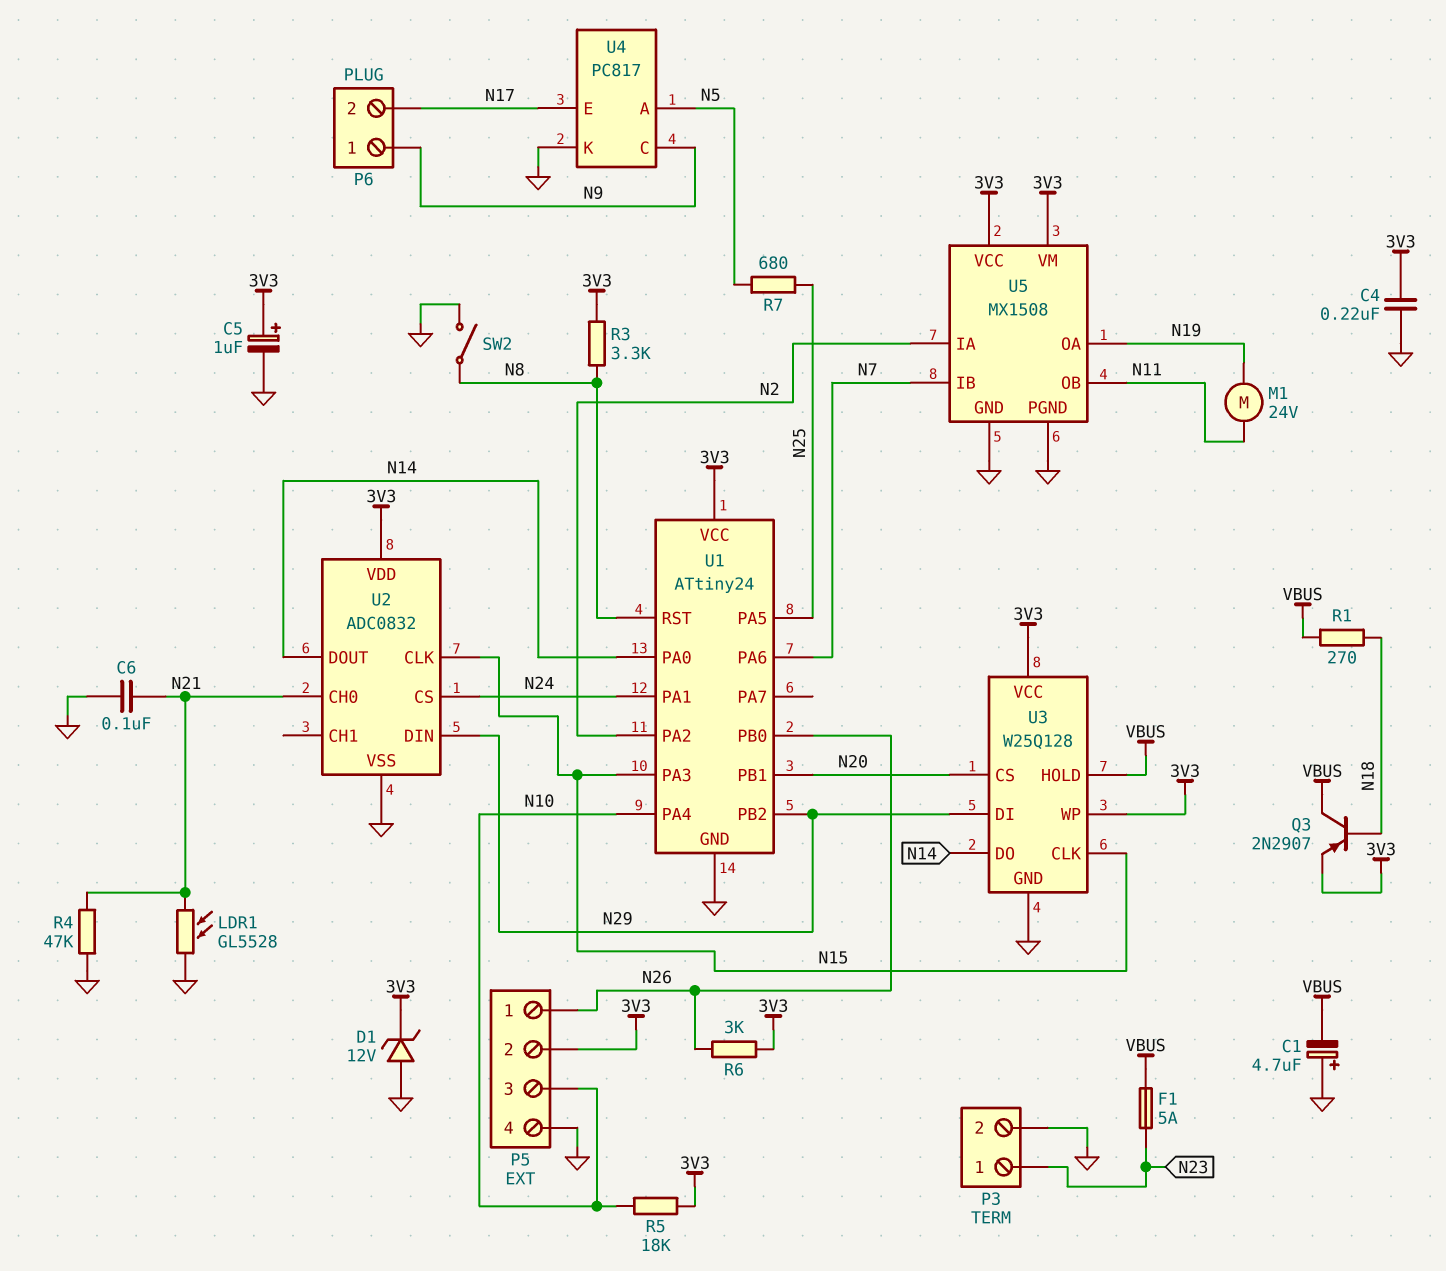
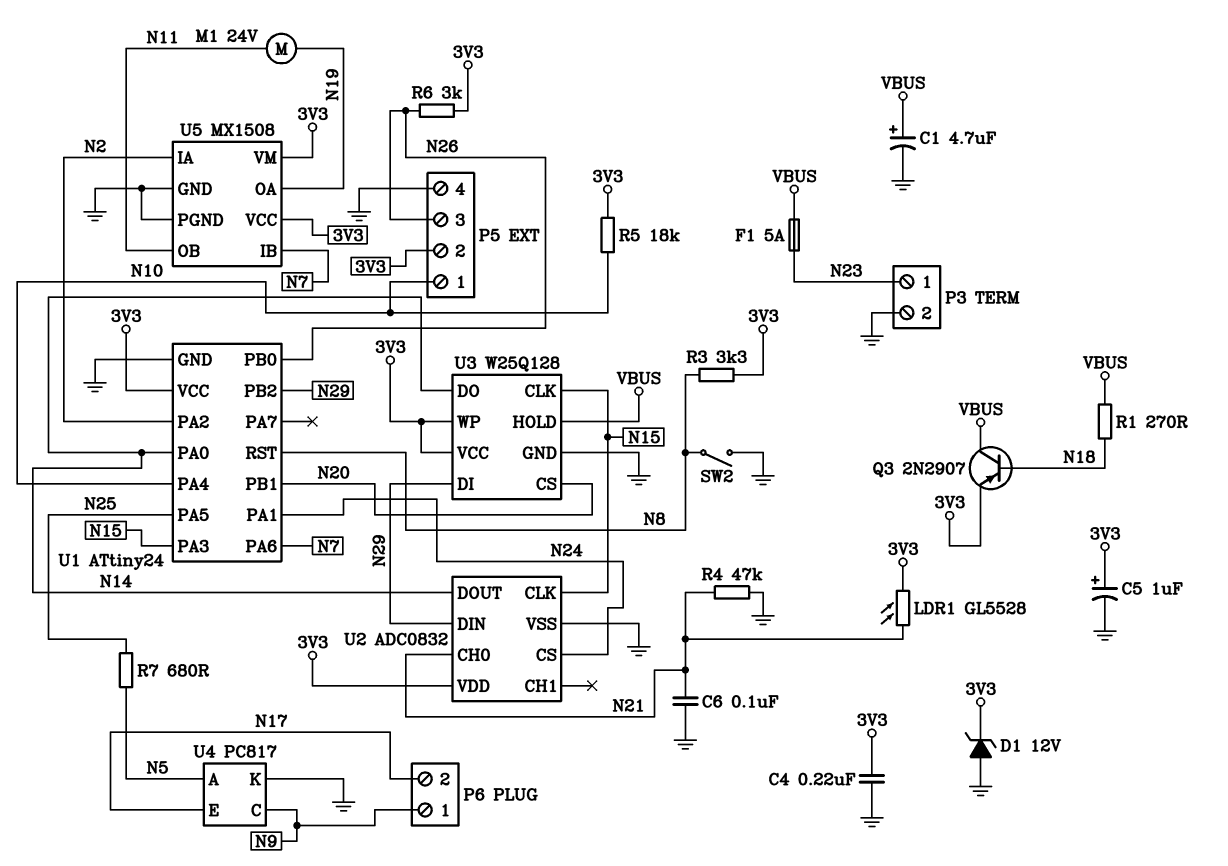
C1: 4.7uF (plus GND, minus VBUS) -> 4.7uF (plus VBUS, minus GND)
LDR1: GL5528 (GND, N21) -> GL5528 (3V3, N21)
P5 pin 1: N26 -> N10
P5 pin 3: N10 -> N26

